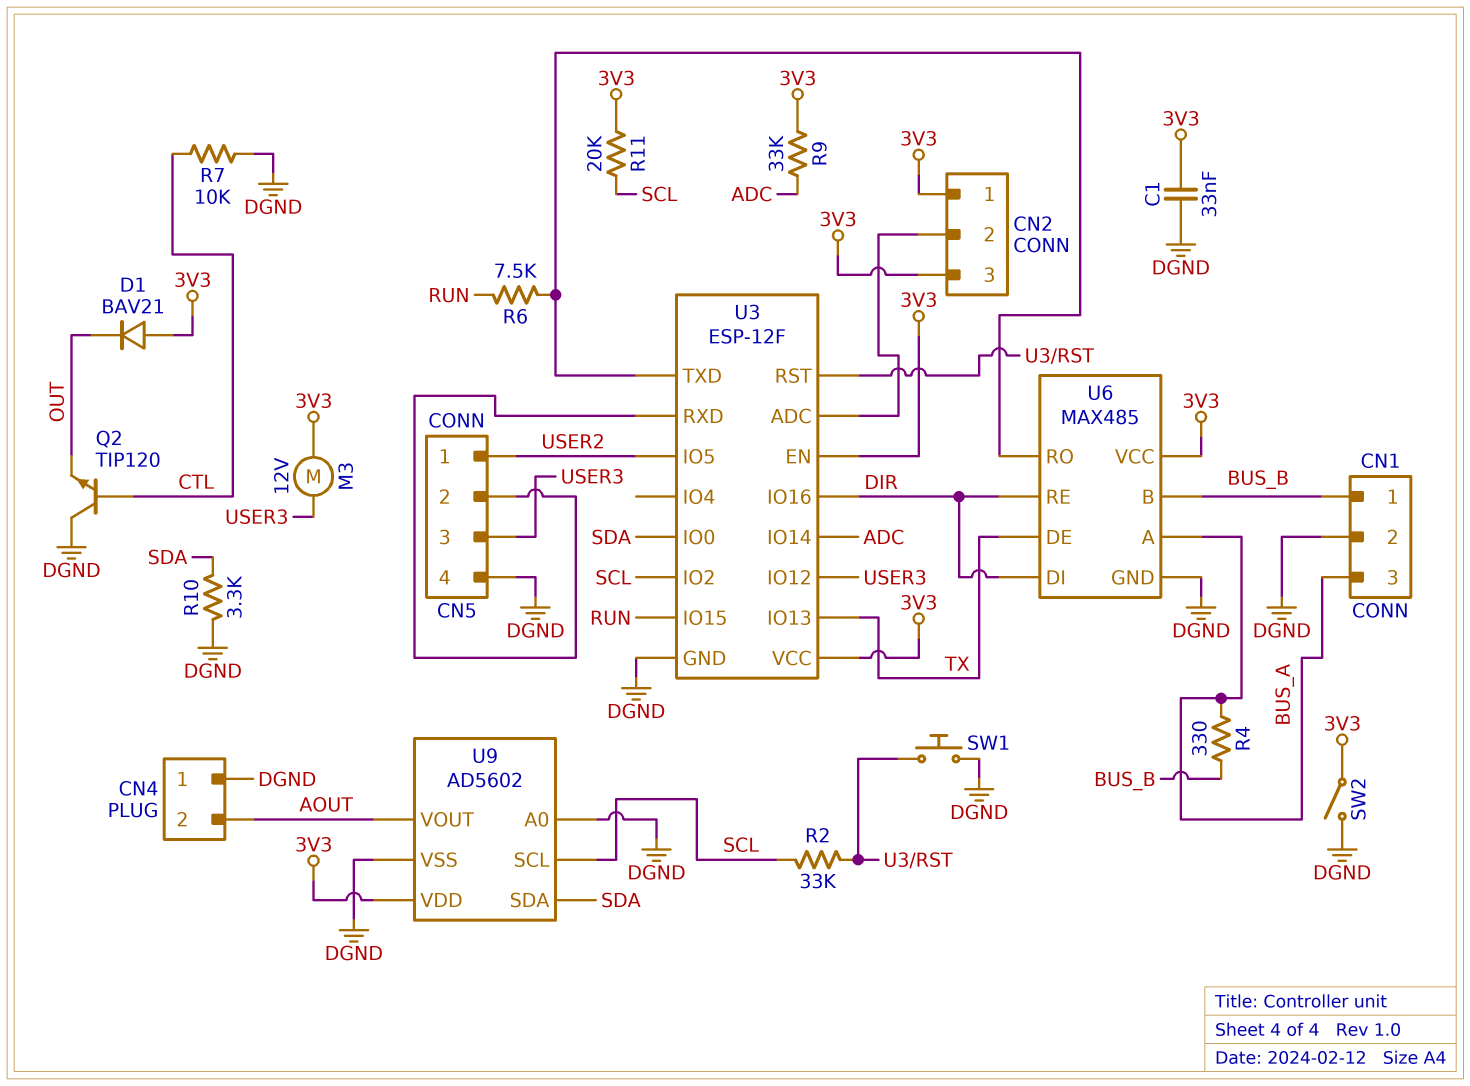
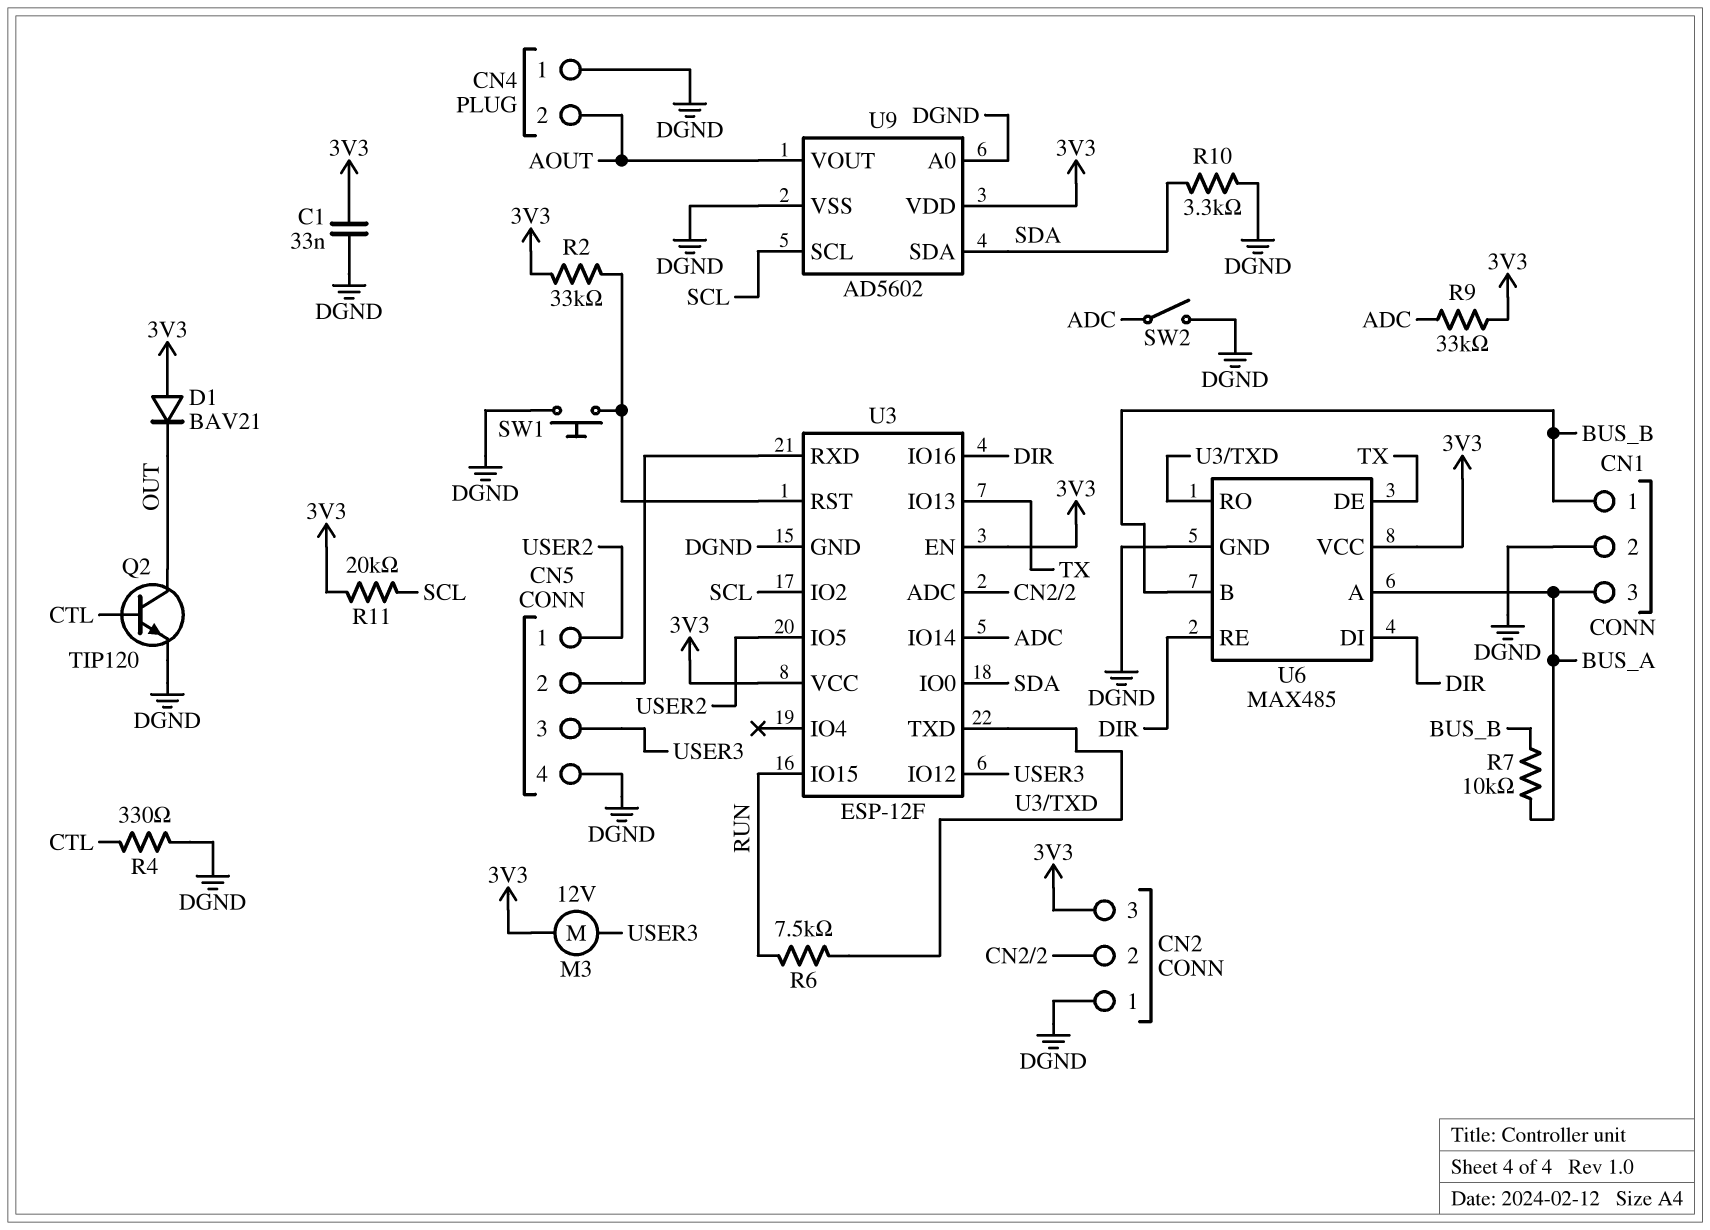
CN2 pin 1: 3V3 -> DGND
Q2: NPN TIP120 (B CTL, C DGND, E OUT) -> NPN TIP120 (B CTL, C OUT, E DGND)
R2: 33k (SCL, U3/RST) -> 33k (3V3, U3/RST)
R4: 330 (BUS_A, BUS_B) -> 330 (CTL, DGND)
R7: 10k (CTL, DGND) -> 10k (BUS_A, BUS_B)
SW2: switch (3V3, DGND) -> switch (ADC, DGND)

